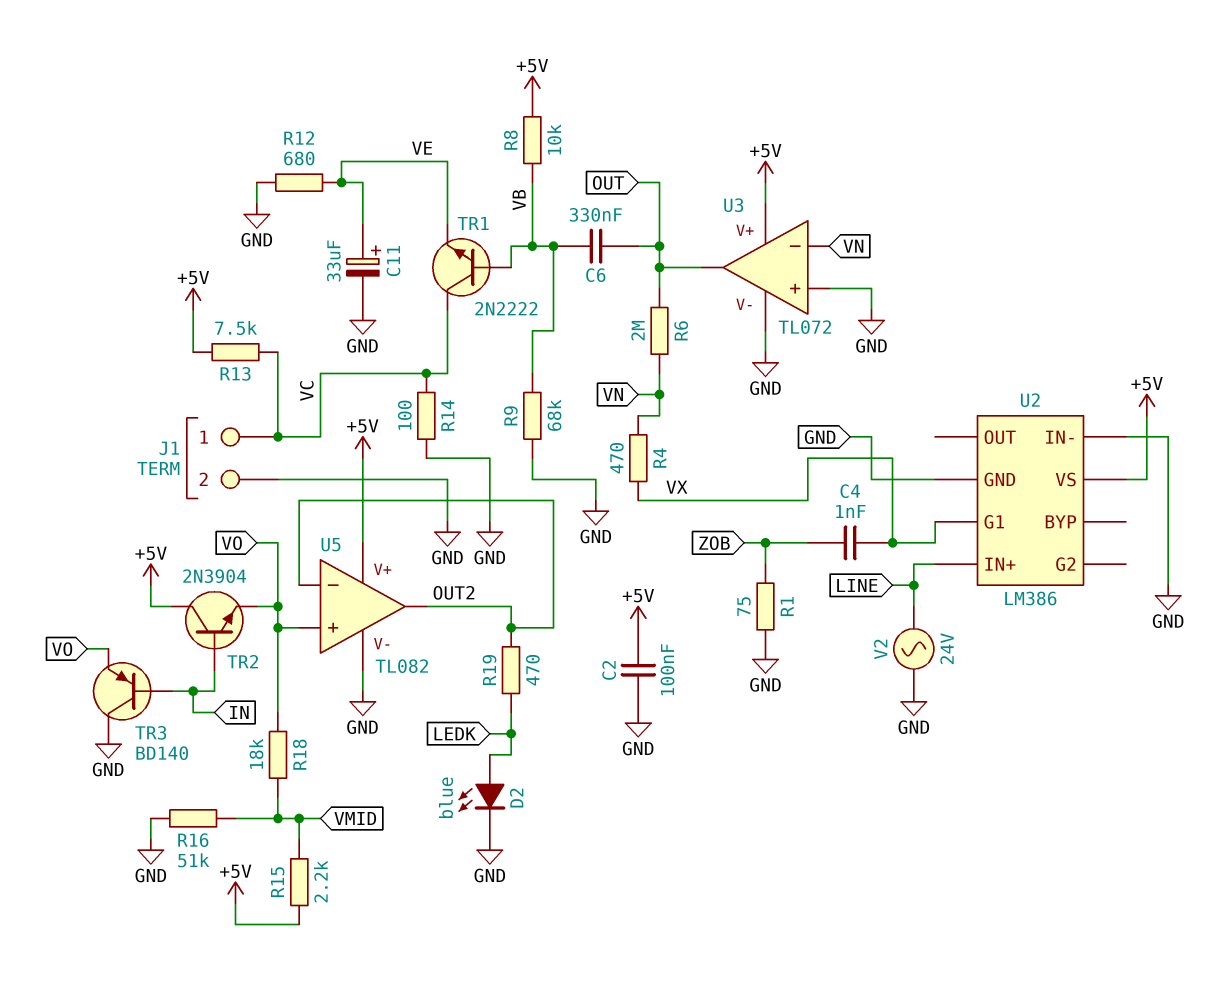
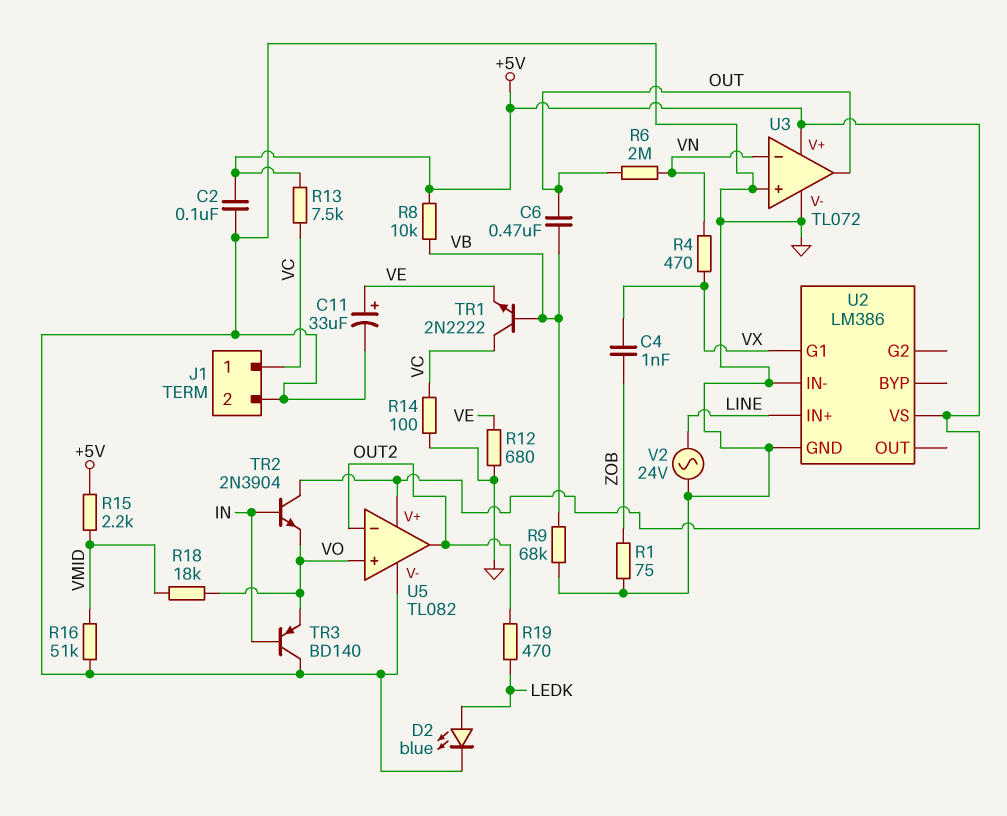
C6: 330nF (OUT, VB) -> 470nF (OUT, VB)

